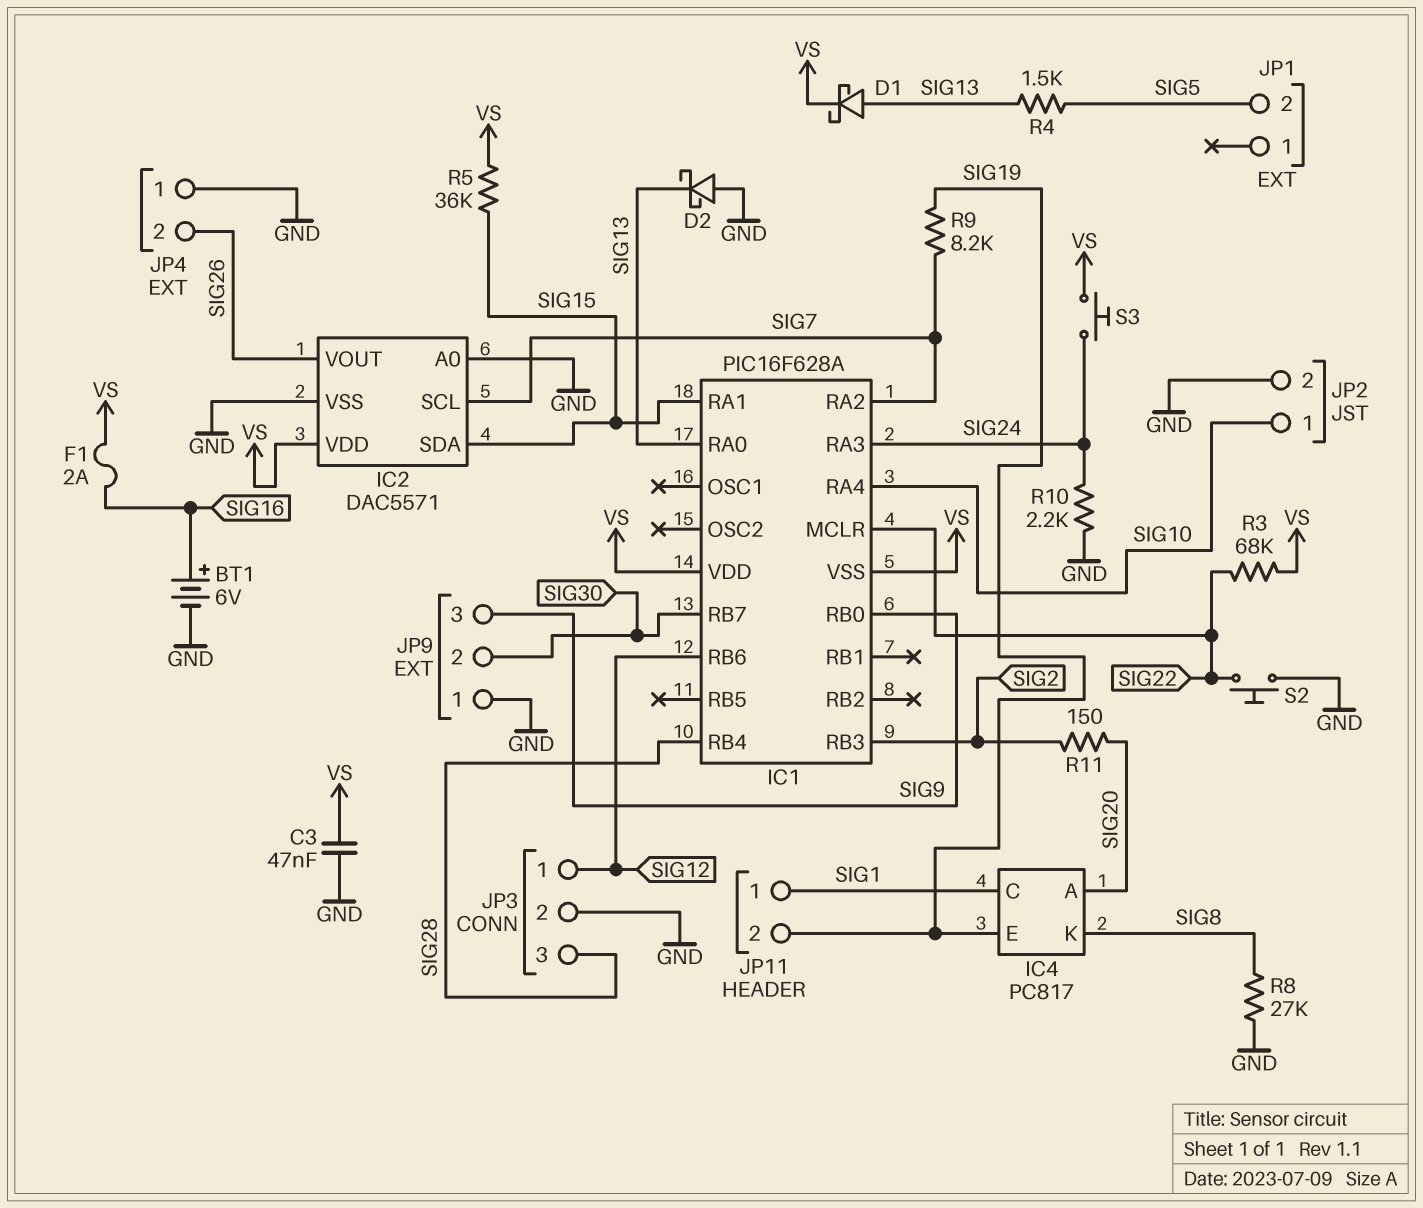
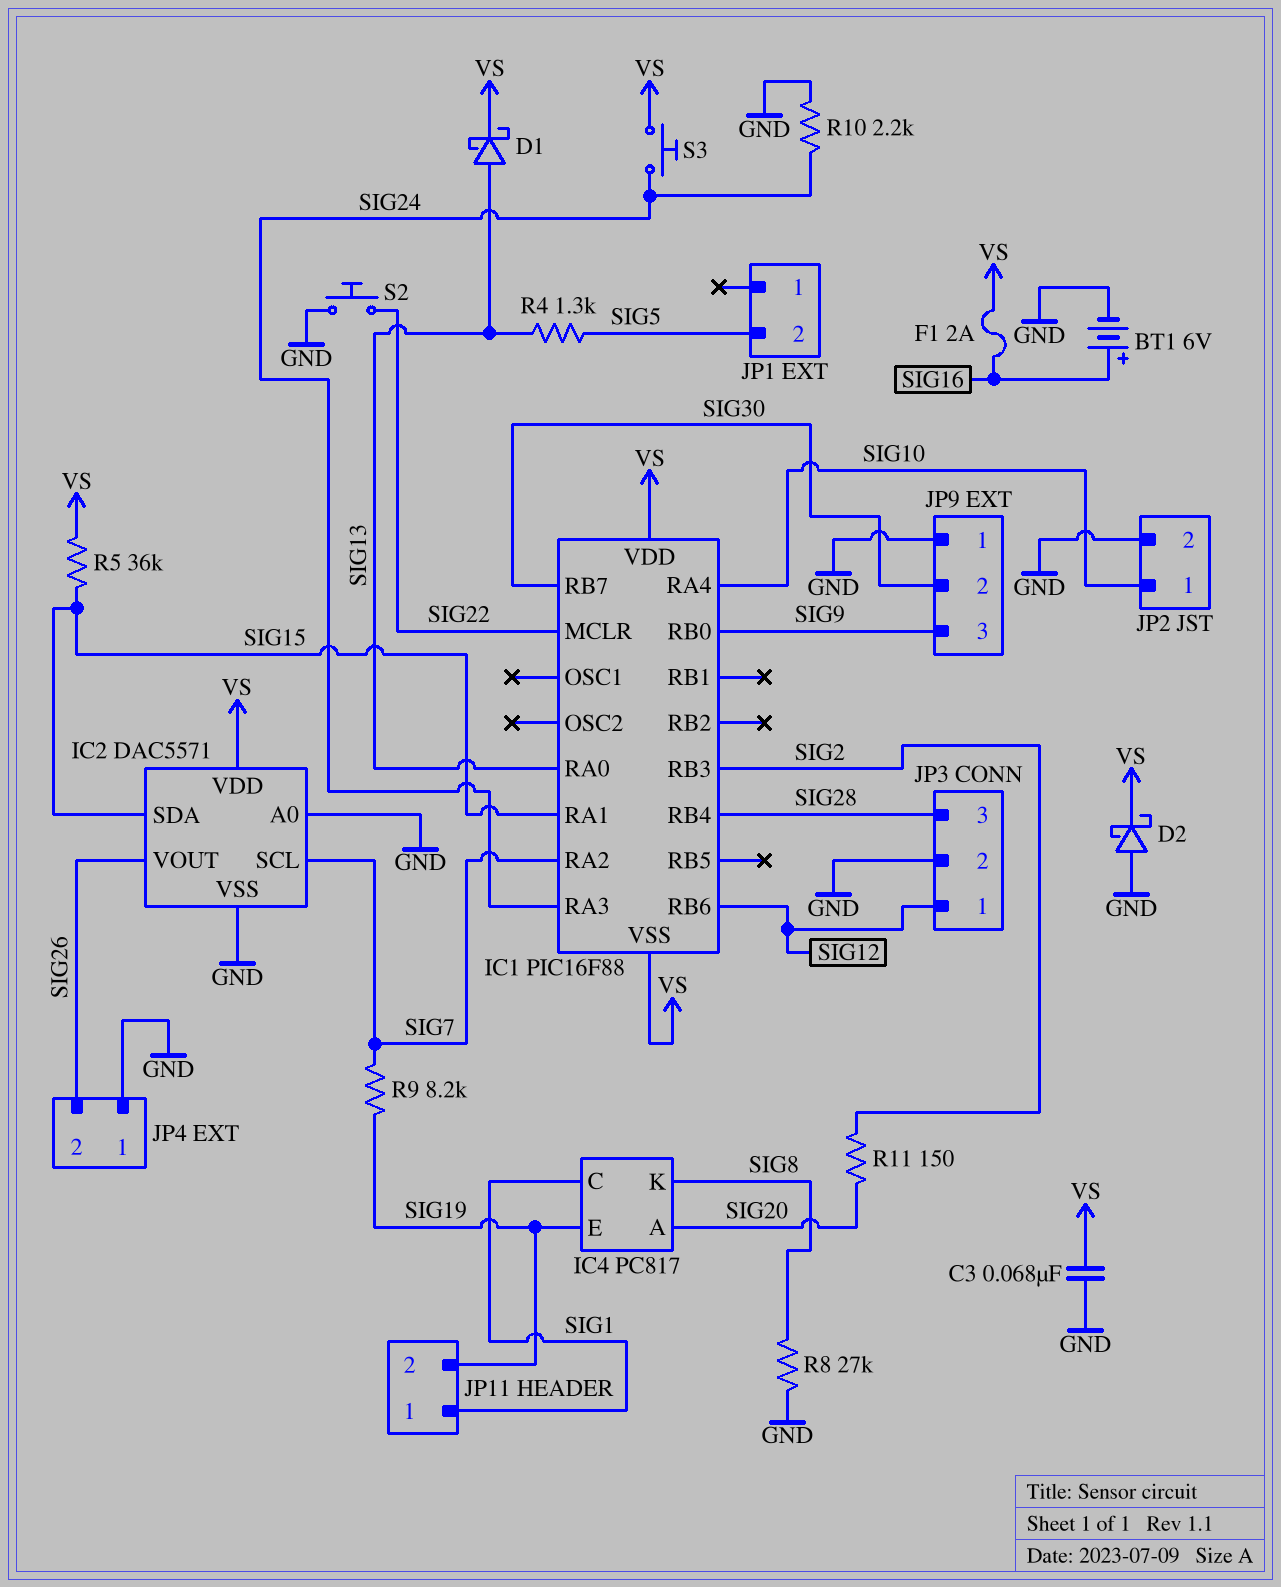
C3: 47nF (GND, VS) -> 68nF (GND, VS)
D2: schottky (A GND, K SIG13) -> schottky (A GND, K VS)
IC1: PIC16F628A -> PIC16F88
R3: 68k (SIG22, VS) -> none
R4: 1.5k (SIG5, SIG13) -> 1.3k (SIG5, SIG13)

